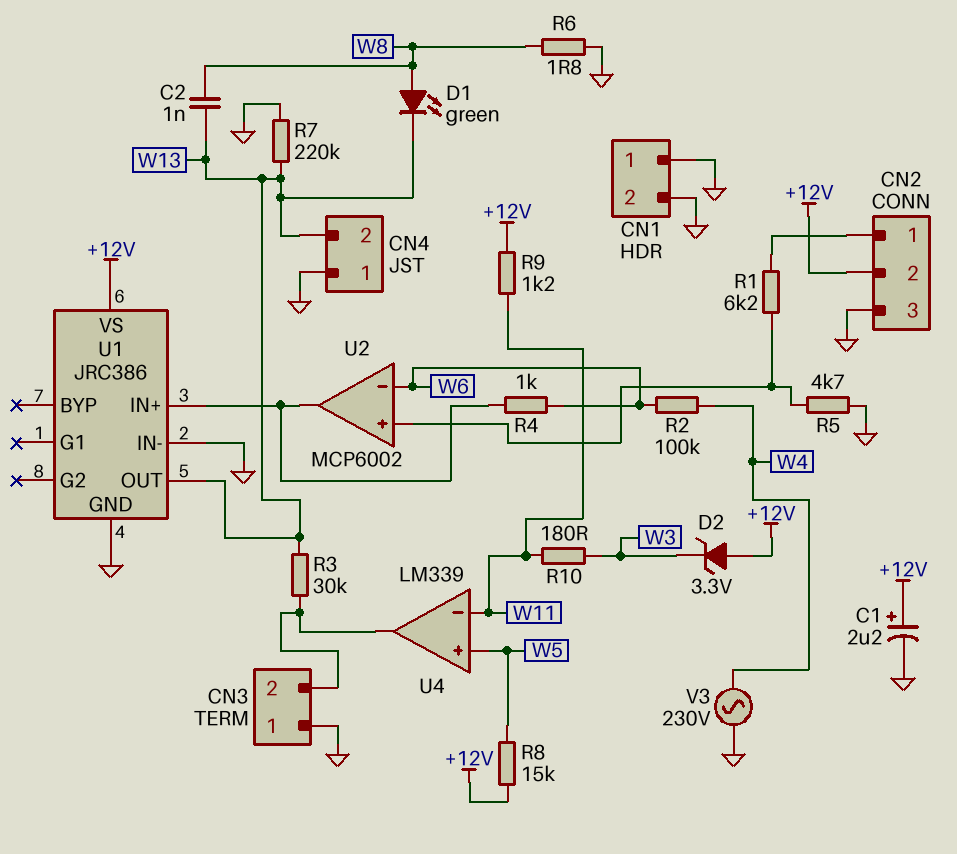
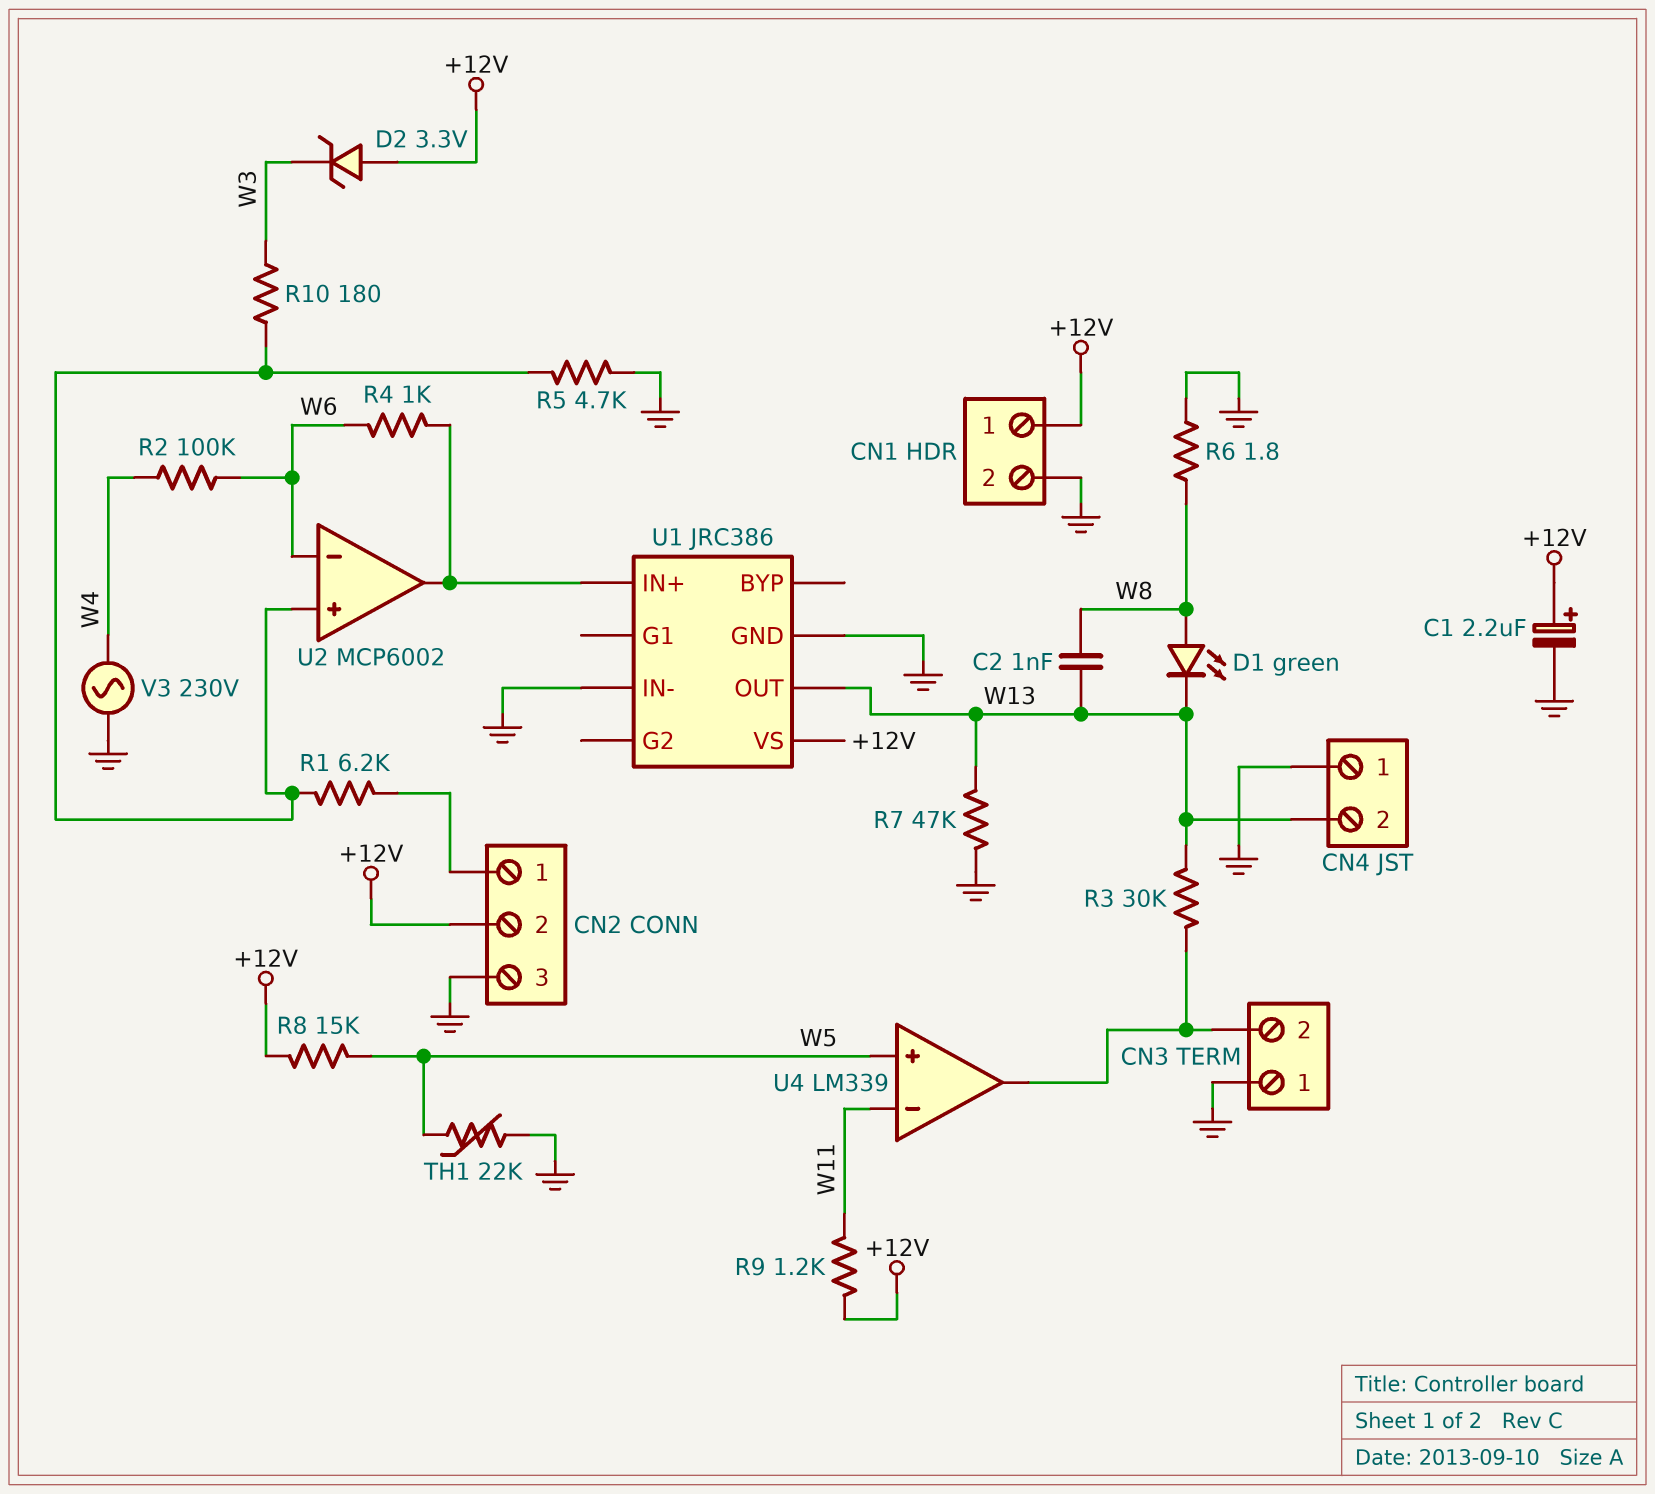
CN1 pin 1: GND -> +12V
R7: 220k (GND, W13) -> 47k (GND, W13)
R10: 180 (W3, W11) -> 180 (U2/in+, W3)
TH1: none -> 22k (GND, W5)

